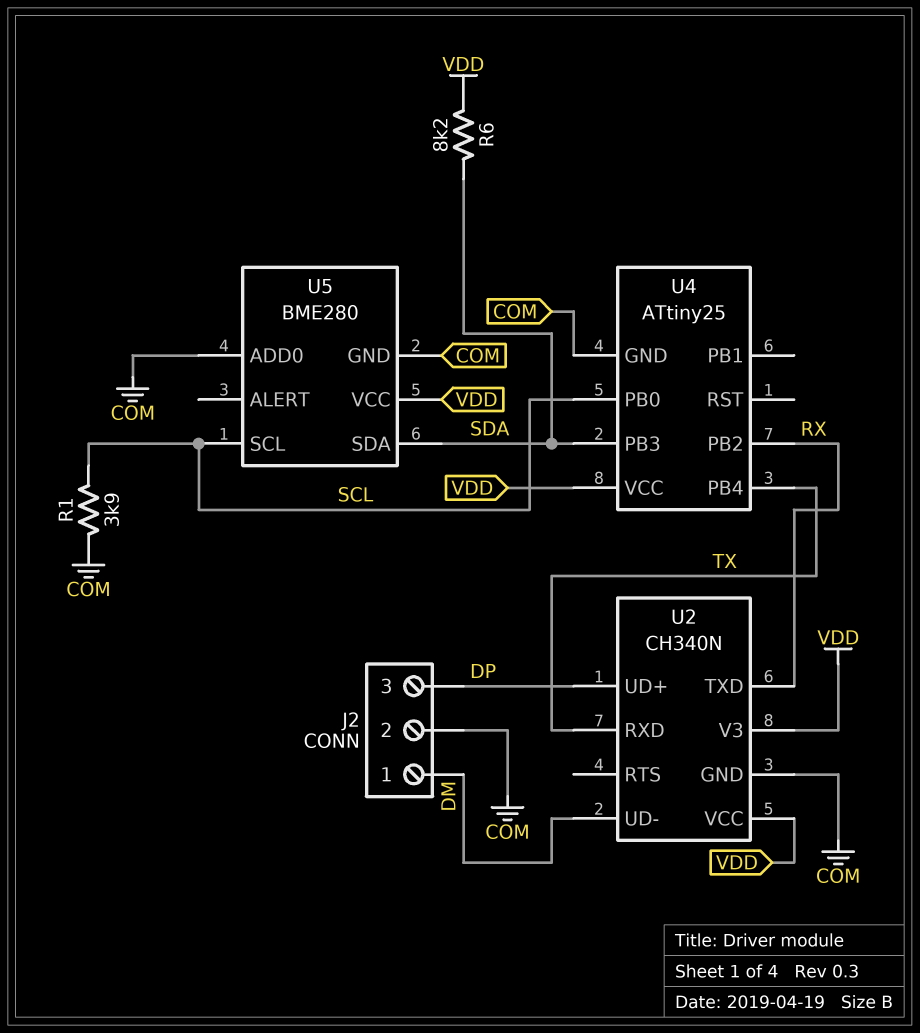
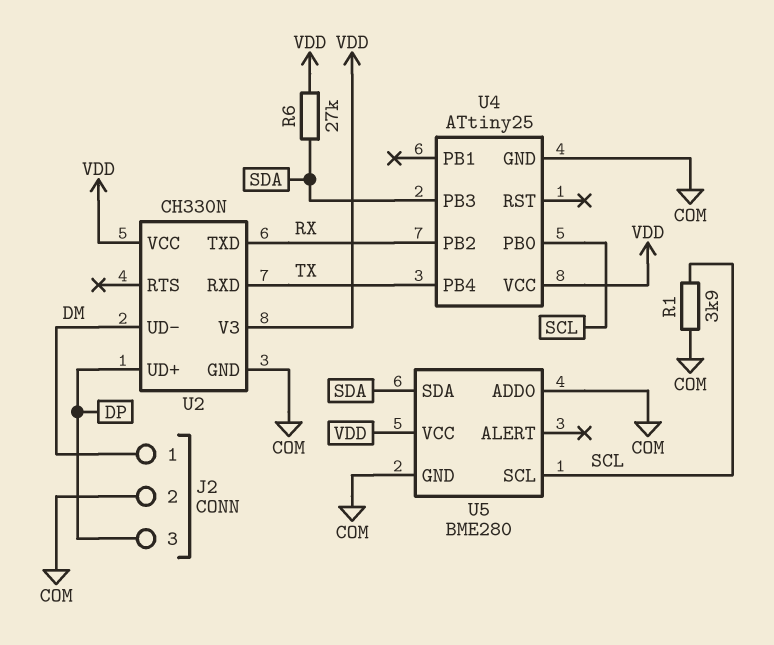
R6: 8.2k (SDA, VDD) -> 27k (SDA, VDD)
U2: CH340N -> CH330N

